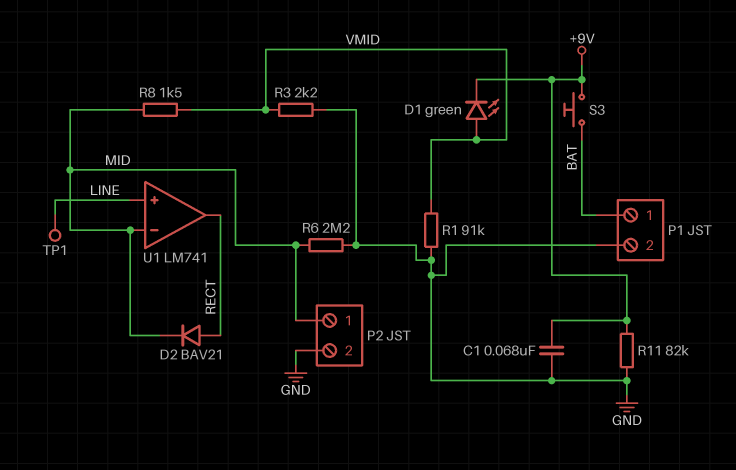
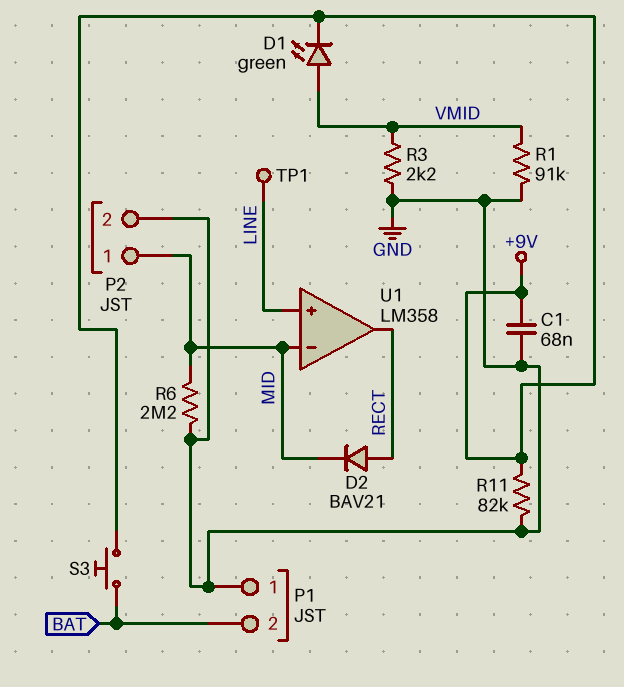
P1 pin 1: BAT -> GND
P1 pin 2: GND -> BAT
R8: 1.5k (MID, VMID) -> none
U1: LM741 -> LM358

